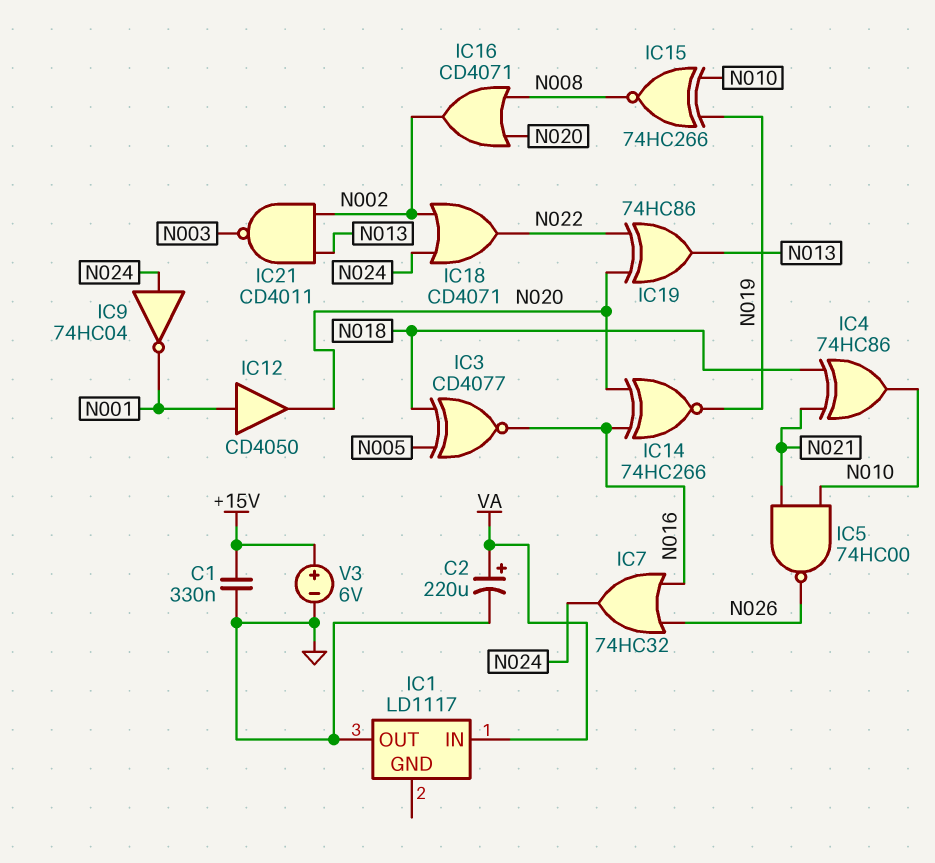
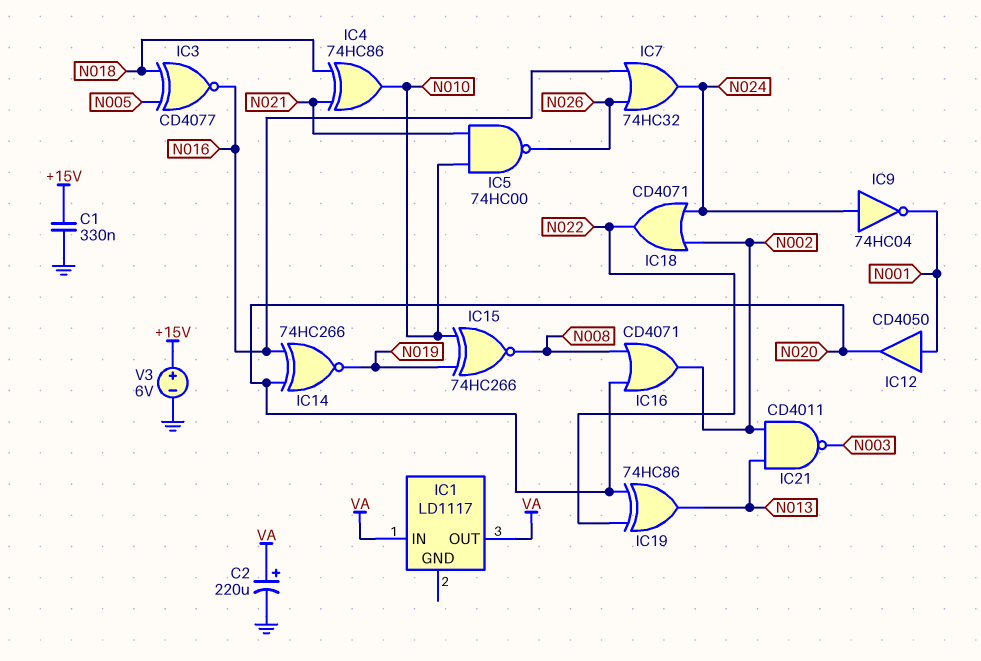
IC1 pin OUT: GND -> VA

